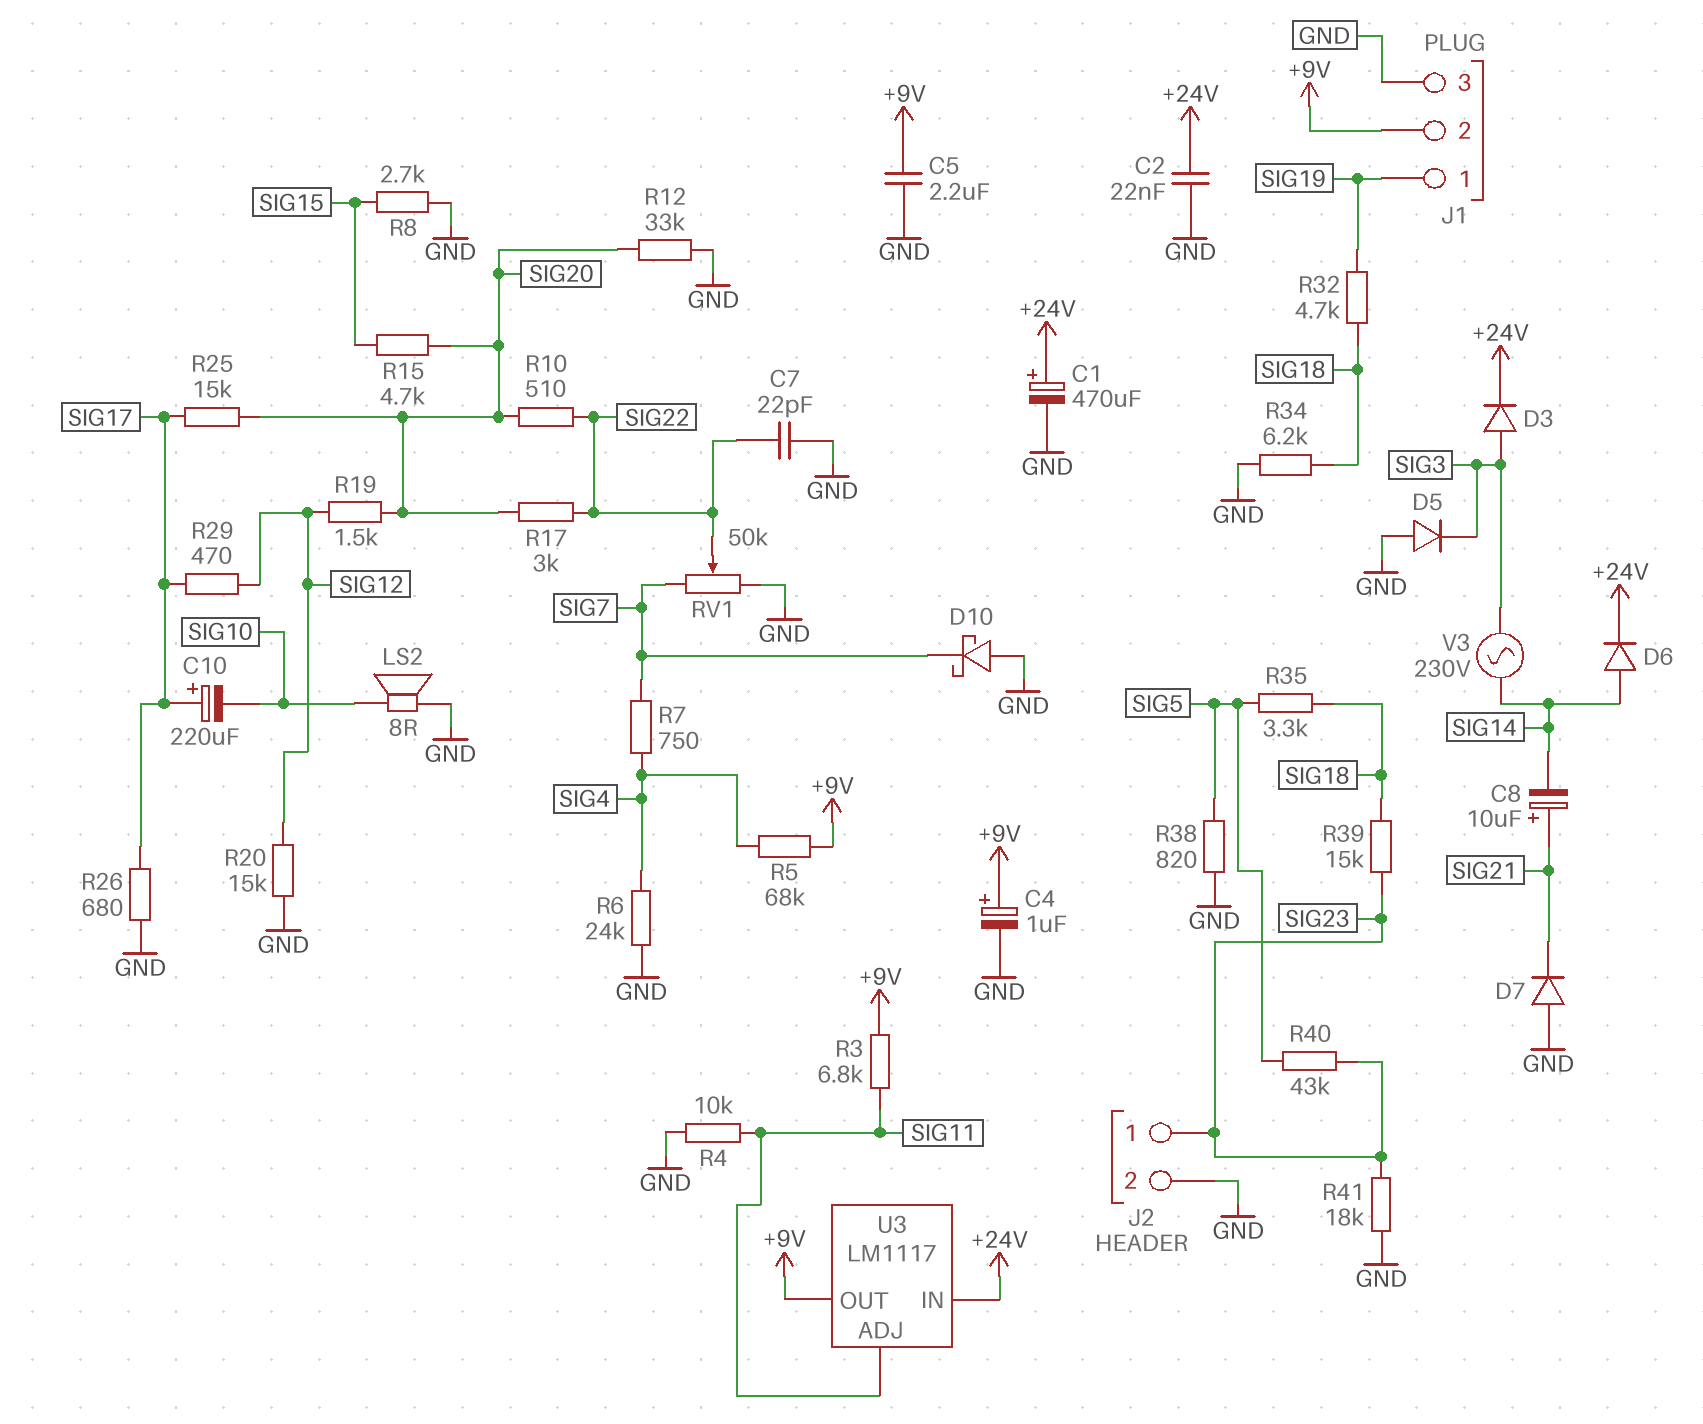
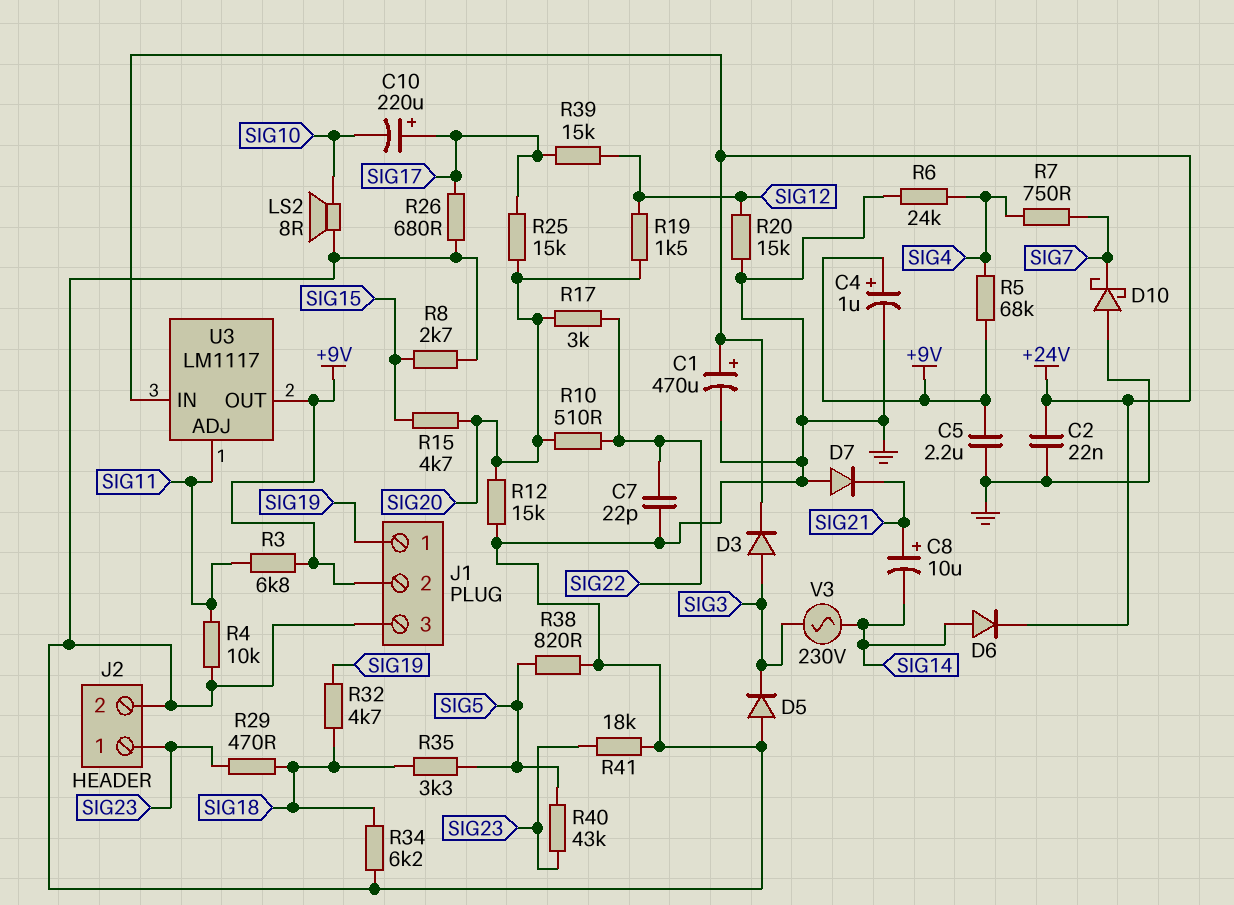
R12: 33k (GND, SIG20) -> 15k (GND, SIG20)
R29: 470 (SIG12, SIG17) -> 470 (SIG18, SIG23)
R39: 15k (SIG18, SIG23) -> 15k (SIG12, SIG17)
RV1: 50k (GND, SIG7, wiper SIG22) -> none

